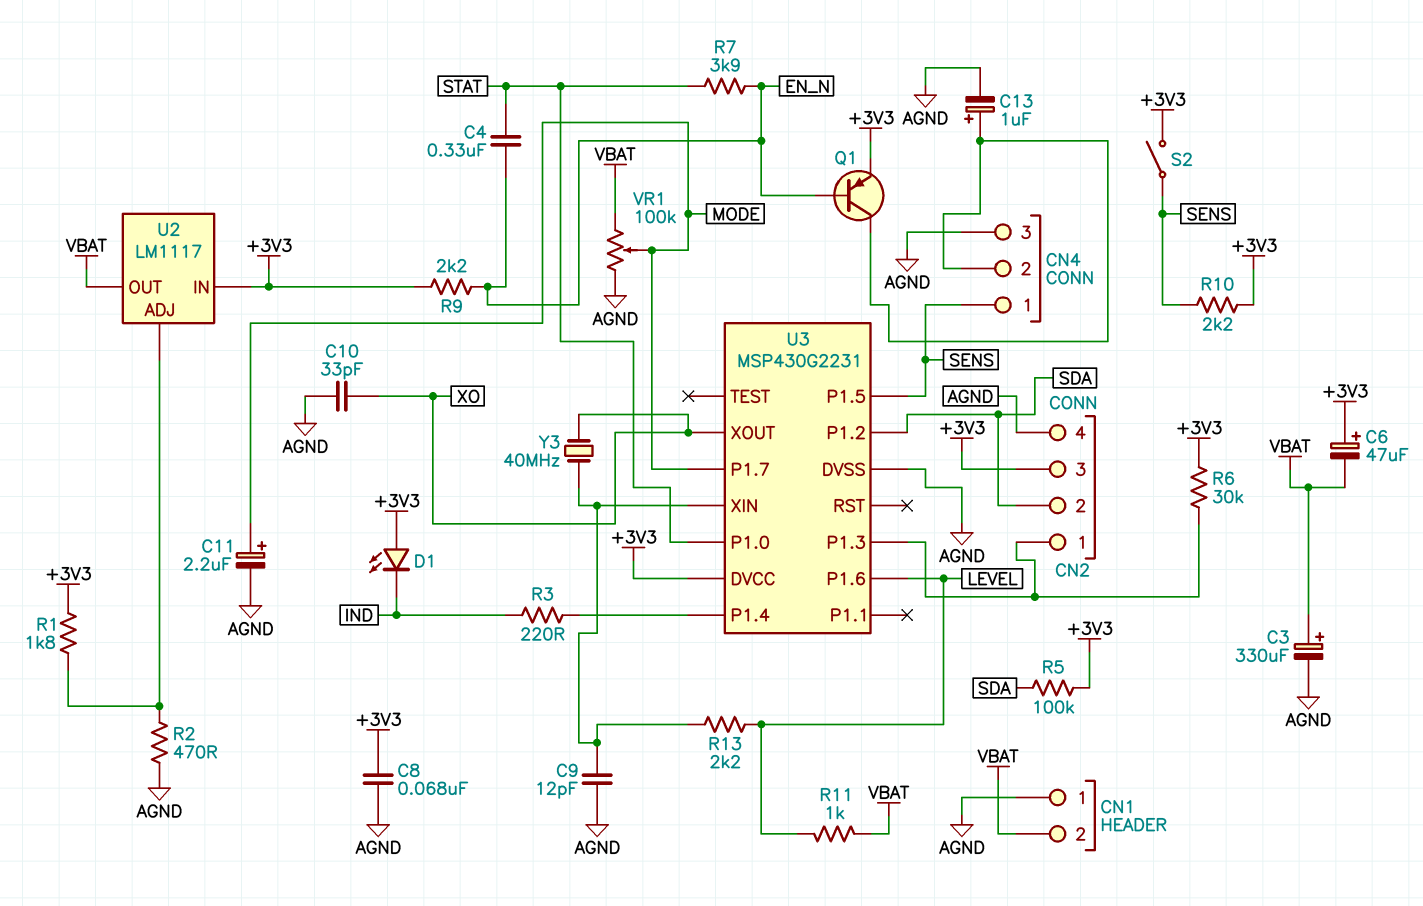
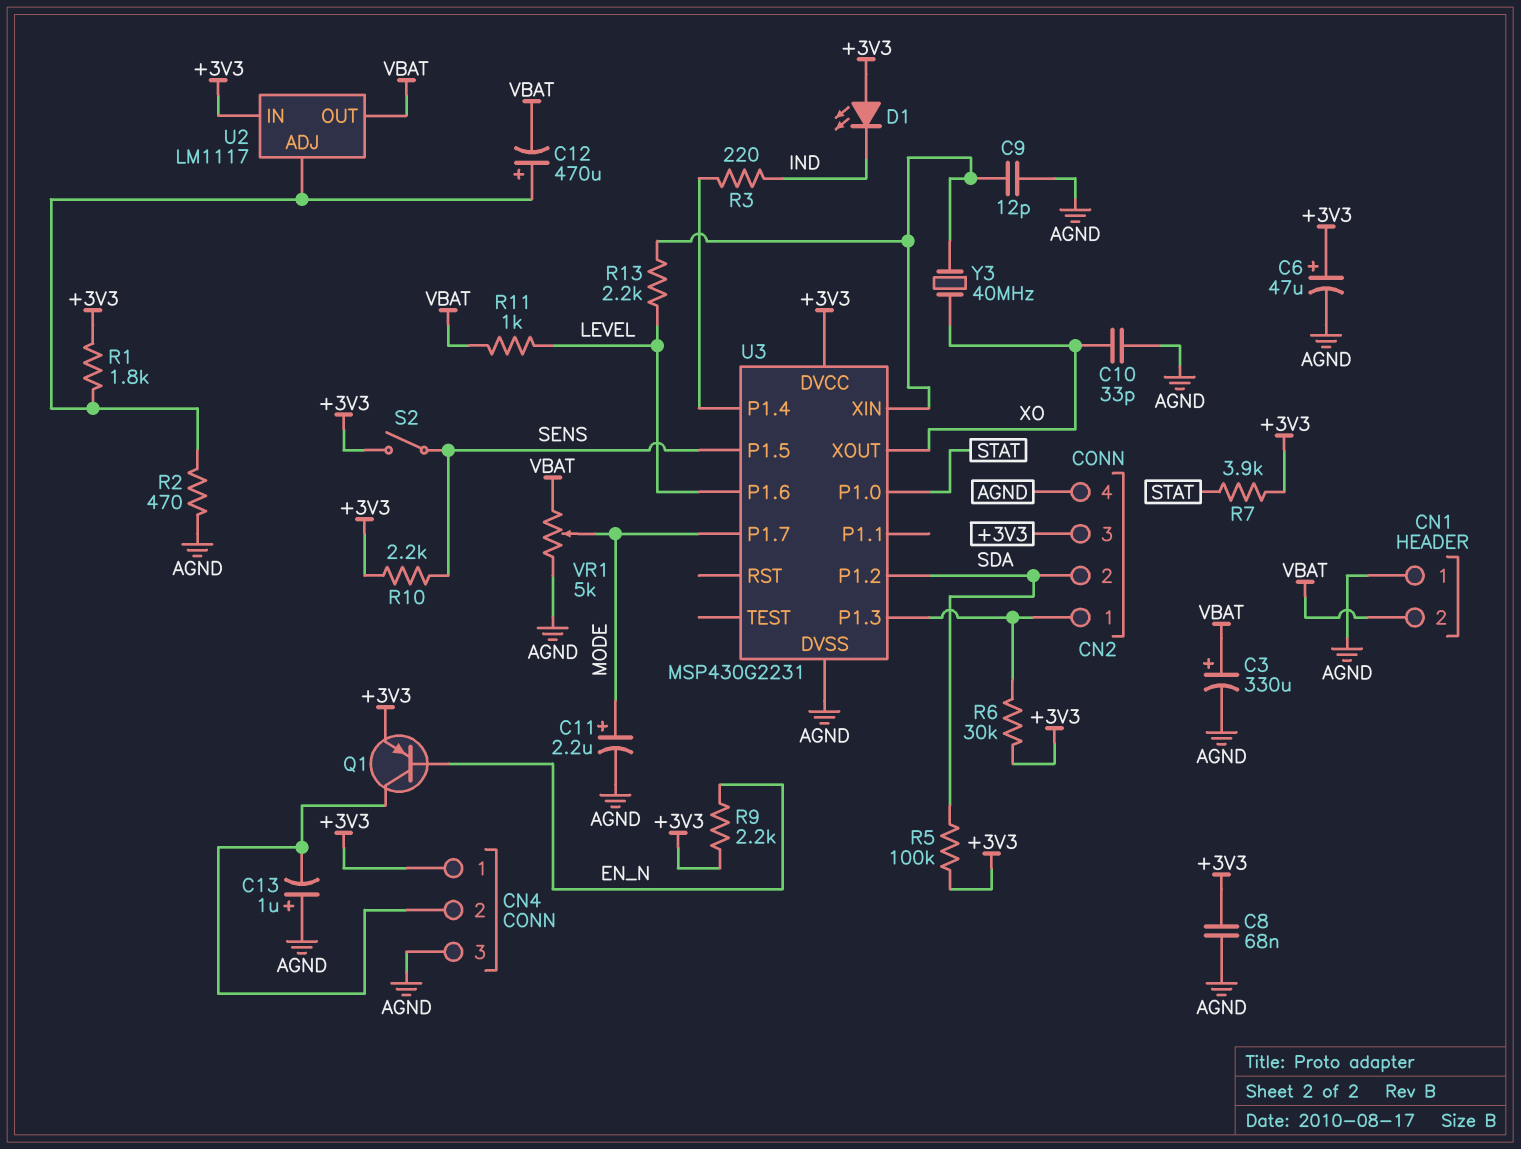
C4: 330nF (EN_N, STAT) -> none
C6: 47uF (plus +3V3, minus VBAT) -> 47uF (plus +3V3, minus AGND)
C12: none -> 470uF (plus U2/ADJ, minus VBAT)
C13: 1uF (plus CN4/2, minus AGND) -> 1uF (plus AGND, minus CN4/2)
CN4 pin 1: SENS -> +3V3
R7: 3.9k (EN_N, STAT) -> 3.9k (+3V3, STAT)
VR1: 100k (AGND, VBAT, wiper MODE) -> 5k (AGND, VBAT, wiper MODE)

